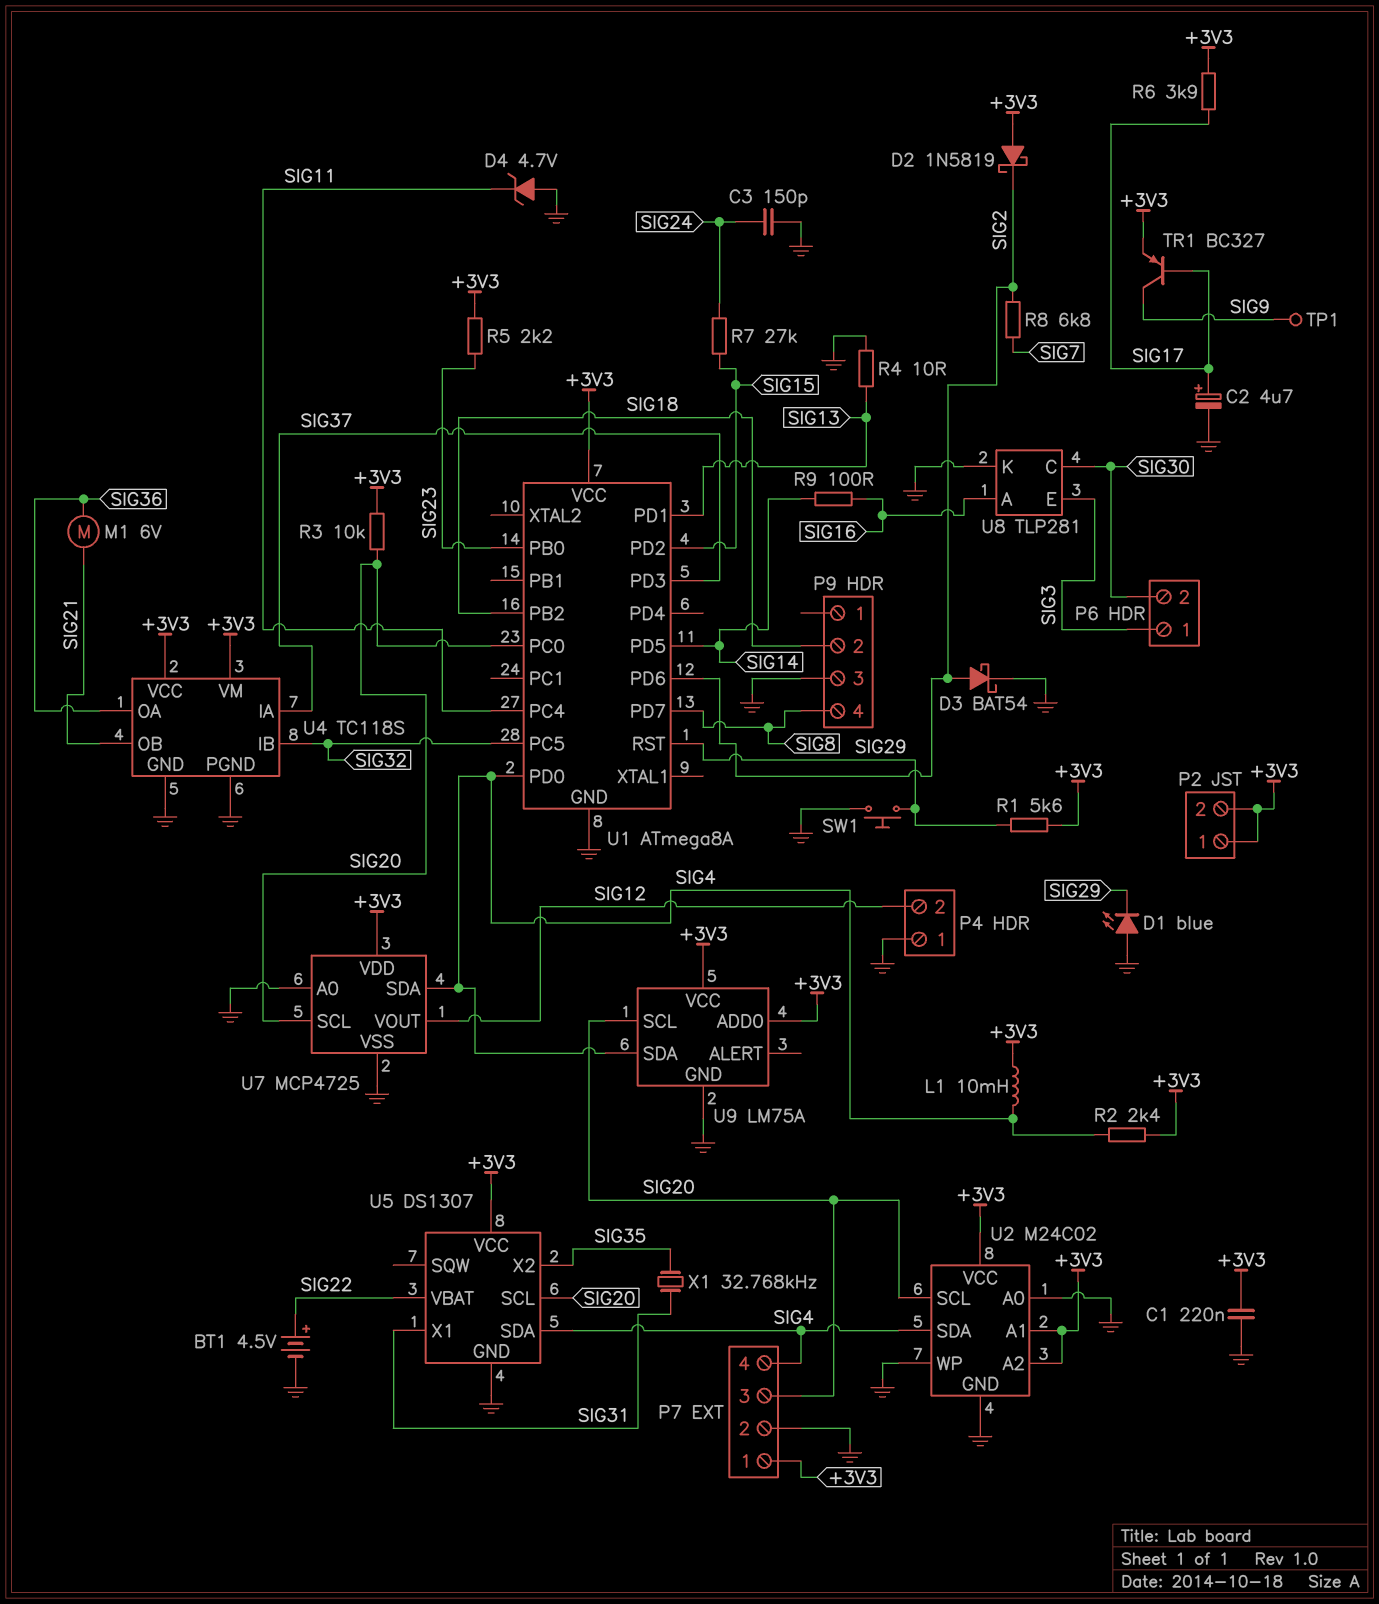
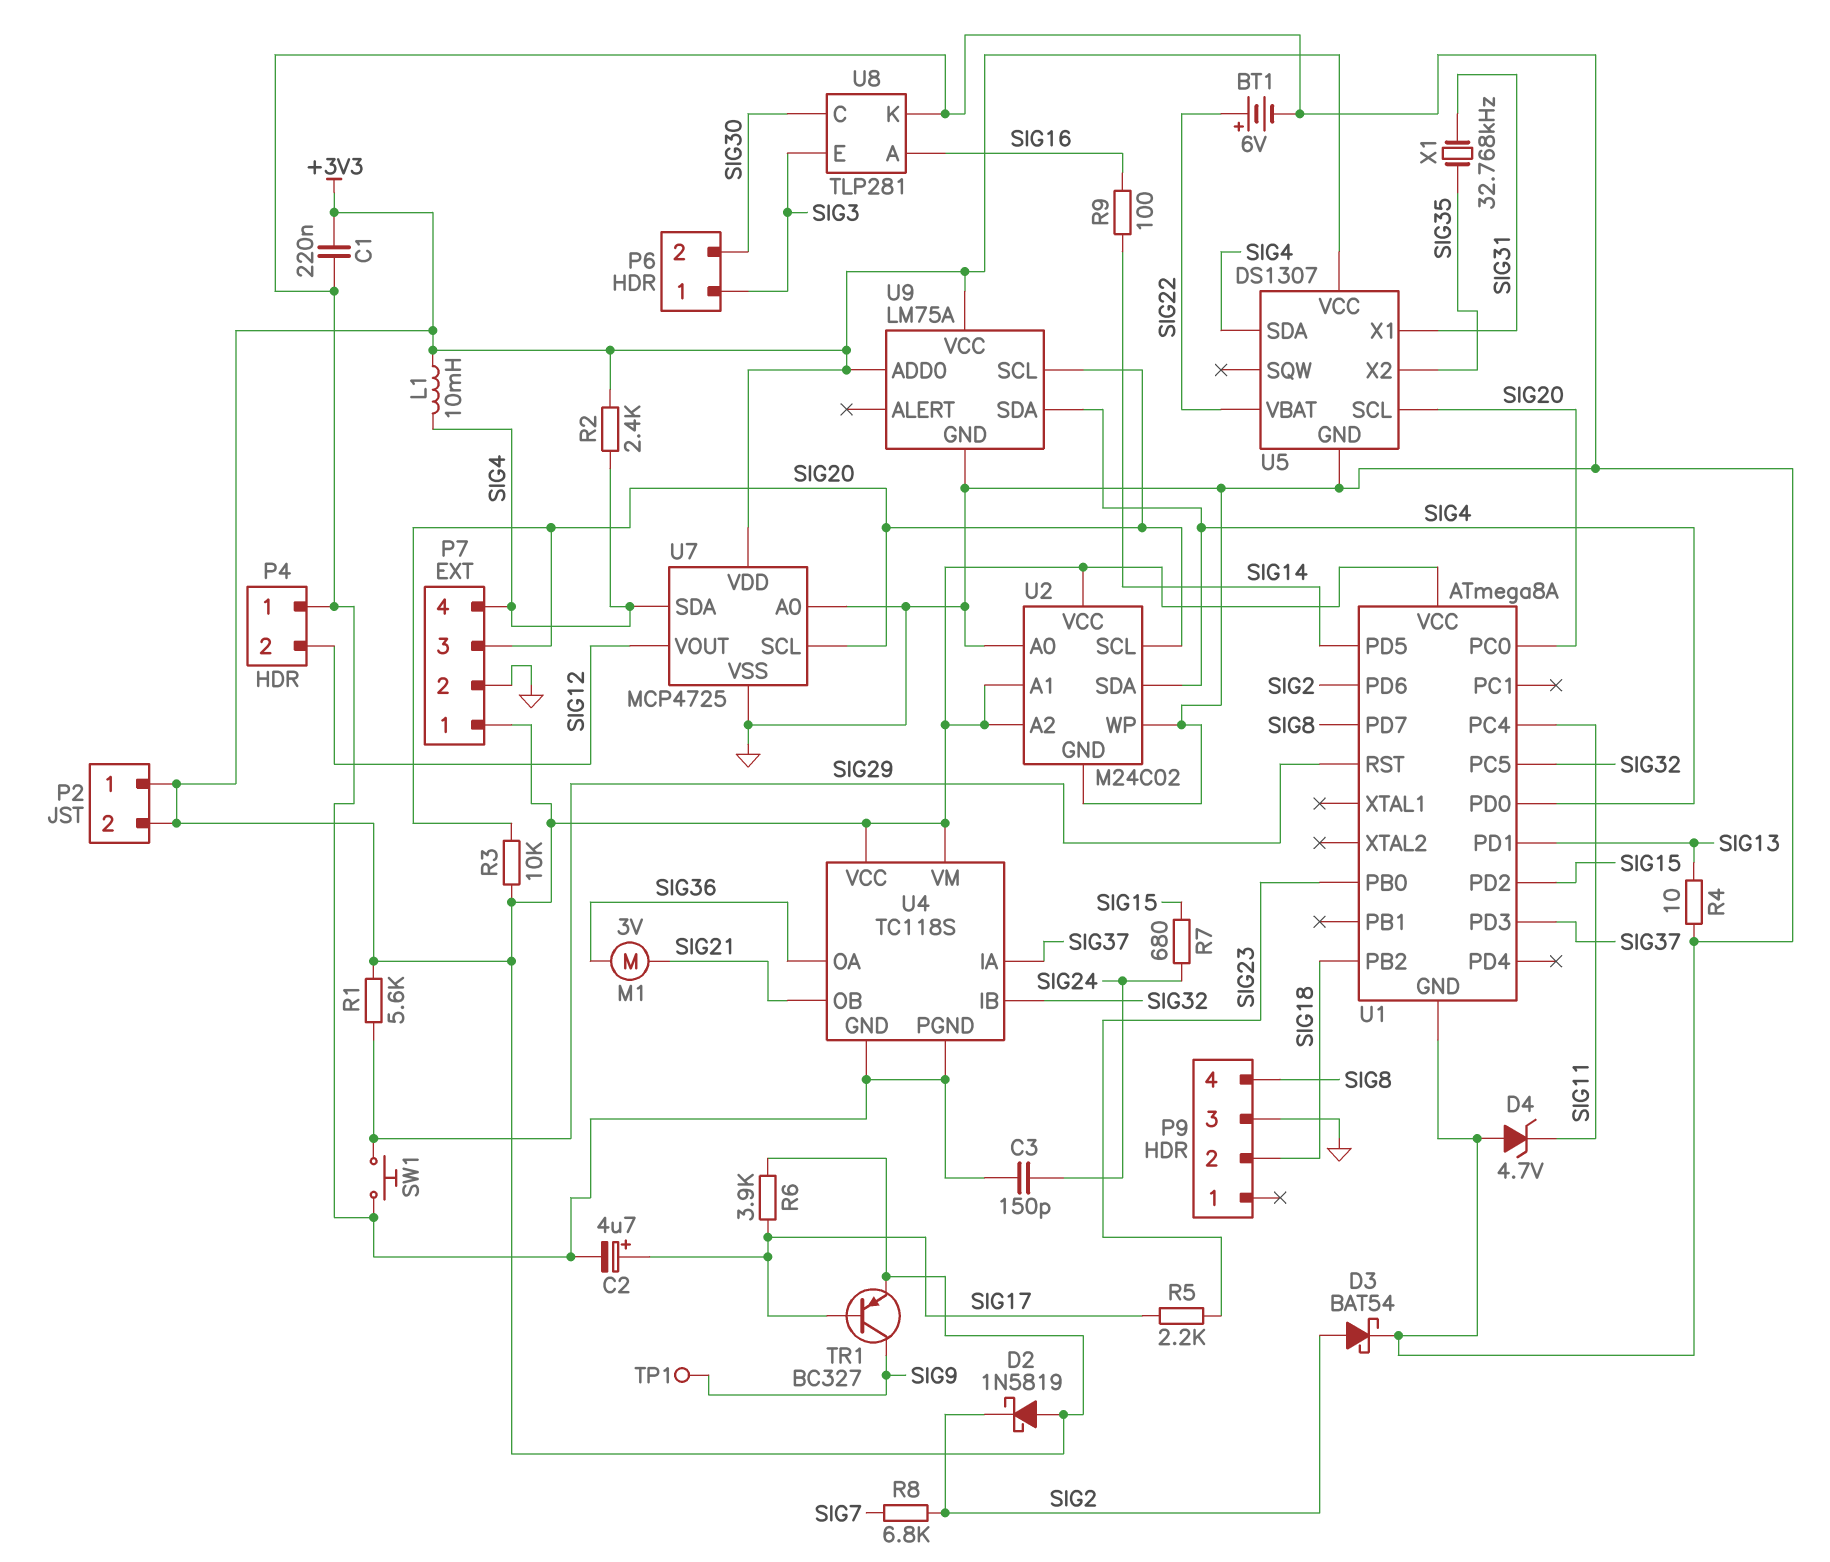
BT1: 4.5V (plus SIG22, minus GND) -> 6V (plus SIG22, minus GND)
D1: LED blue (A GND, K SIG29) -> none
M1: motor 6V (SIG21, SIG36) -> motor 3V (SIG21, SIG36)
R5: 2.2k (+3V3, SIG23) -> 2.2k (SIG17, SIG23)
R7: 27k (SIG15, SIG24) -> 680 (SIG15, SIG24)

